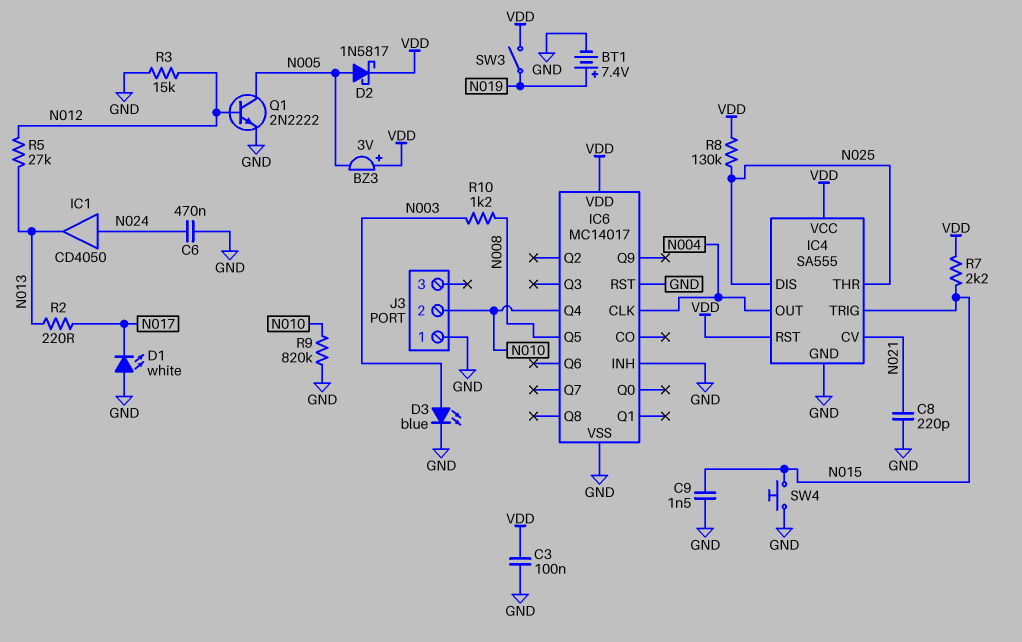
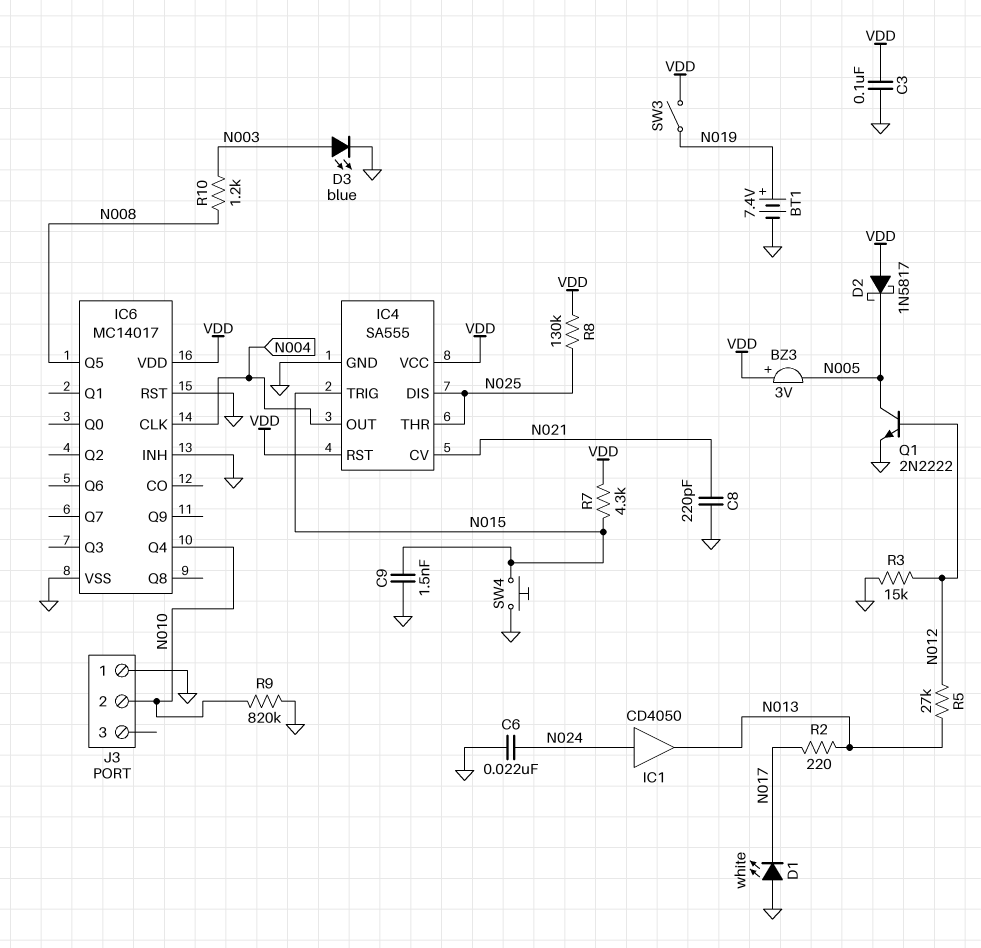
C6: 470nF (GND, N024) -> 22nF (GND, N024)
D2: schottky 1N5817 (A N005, K VDD) -> schottky 1N5817 (A VDD, K N005)
R7: 2.2k (N015, VDD) -> 4.3k (N015, VDD)

